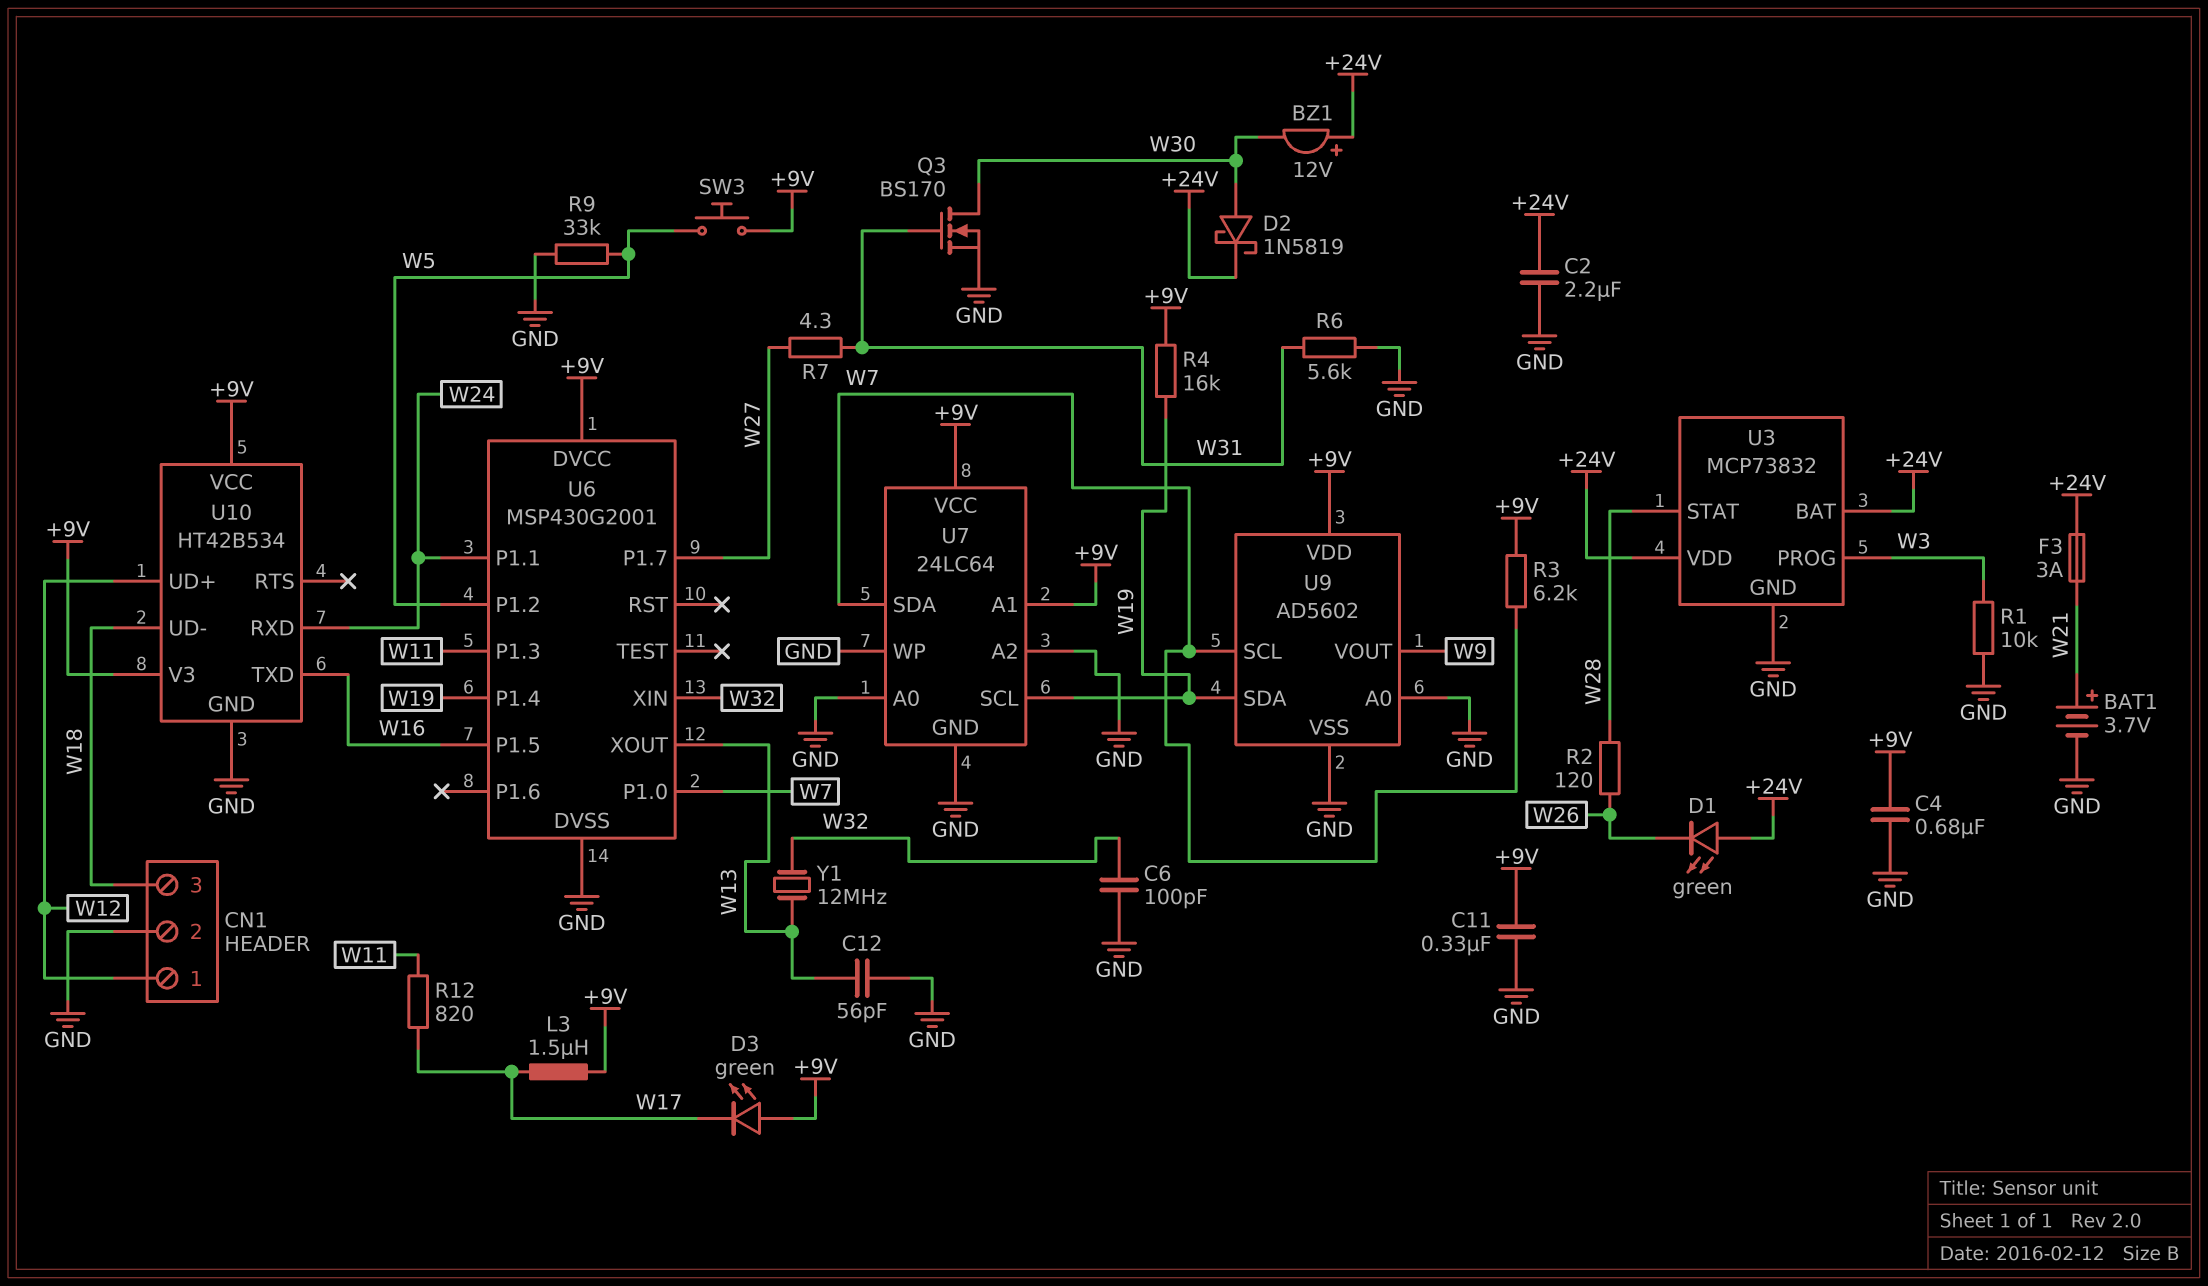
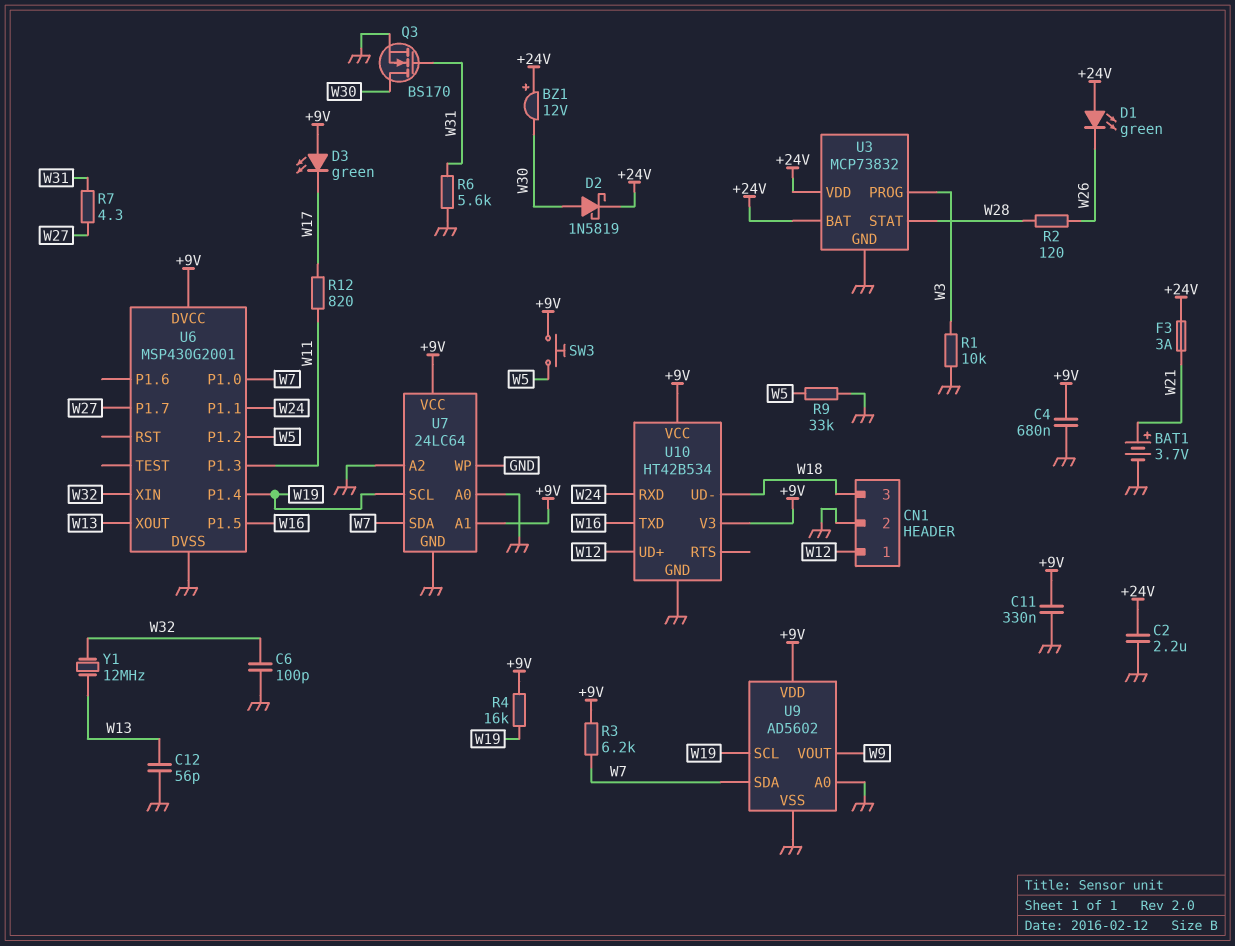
L3: 1.5uH (+9V, W17) -> none
U9 pin SCL: W7 -> W19
U9 pin SDA: W19 -> W7

